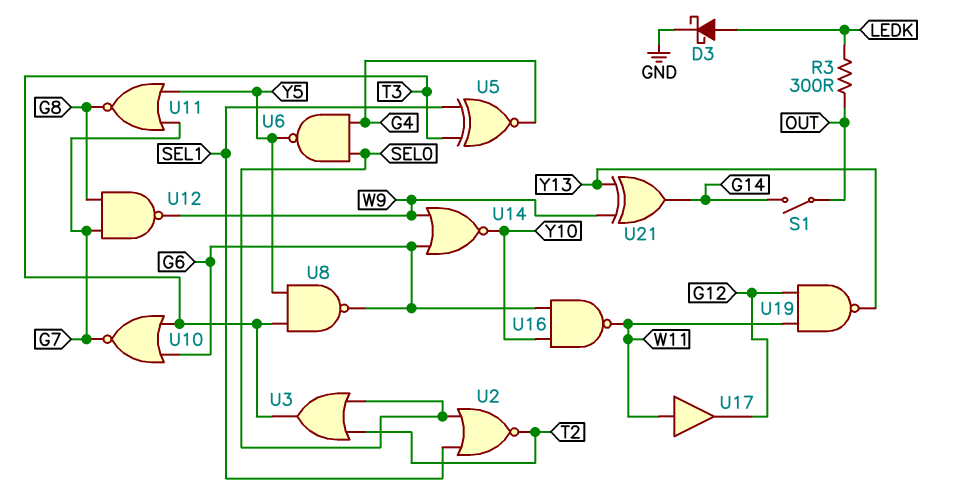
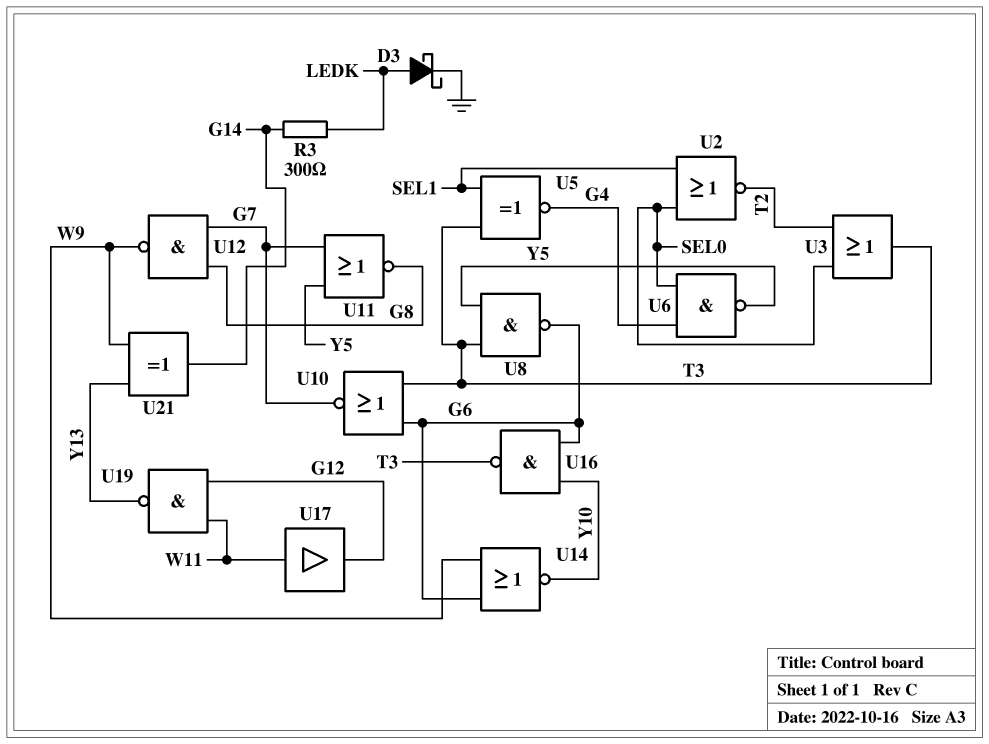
R3: 300 (LEDK, OUT) -> 300 (G14, LEDK)
S1: switch (G14, OUT) -> none
U16: NAND (in G6, in Y10, out W11) -> NAND (in G6, in Y10, out T3)

